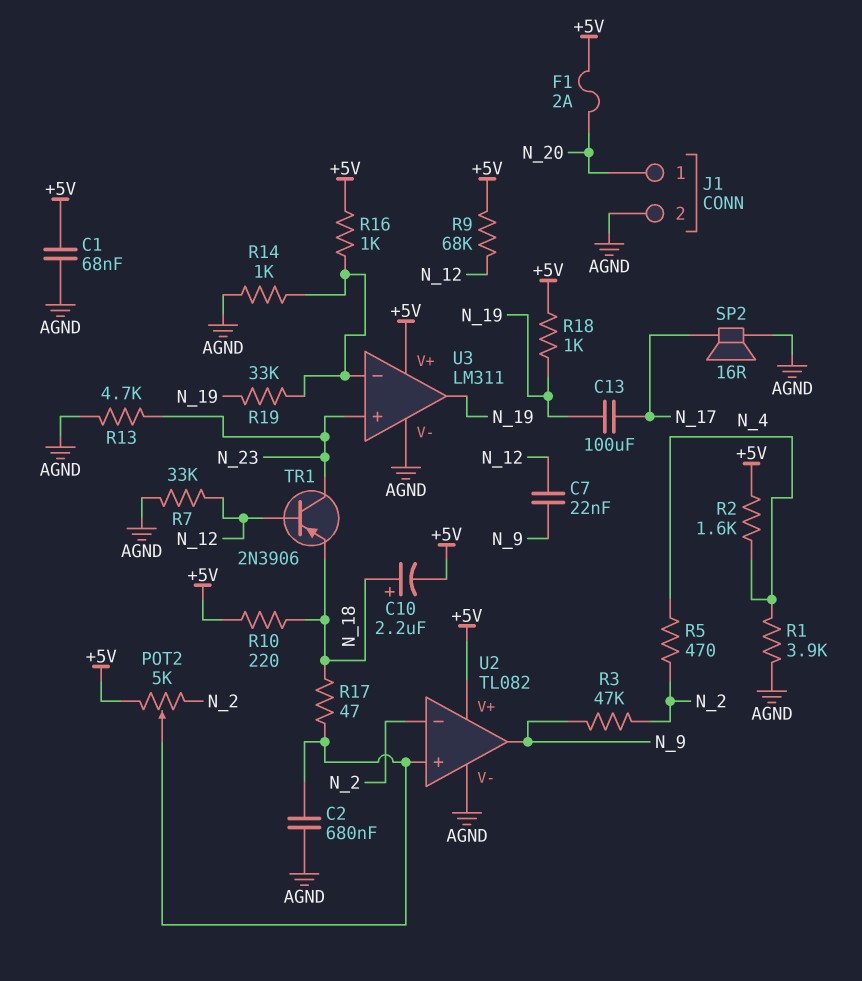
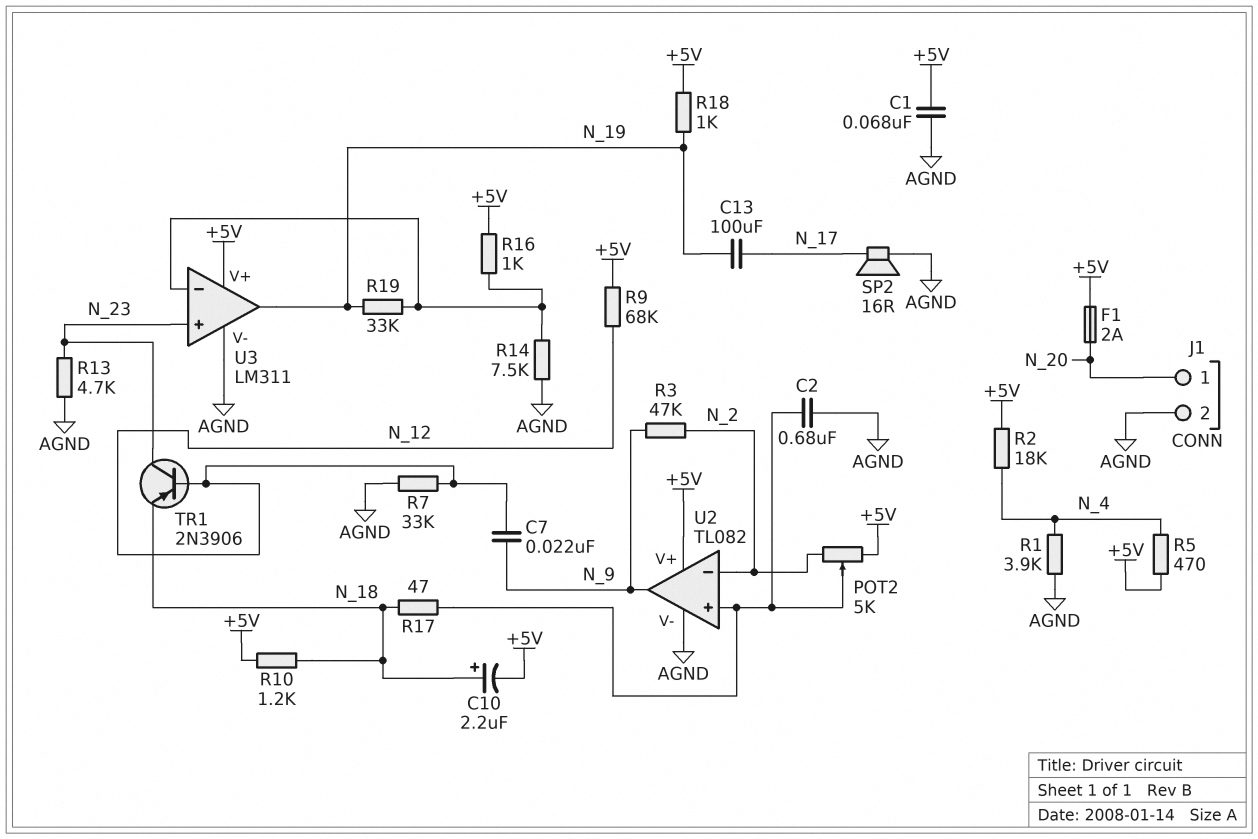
R2: 1.6k (+5V, N_4) -> 18k (+5V, N_4)
R5: 470 (N_2, N_4) -> 470 (+5V, N_4)
R10: 220 (+5V, N_18) -> 1.2k (+5V, N_18)
R14: 1k (AGND, U3/in-) -> 7.5k (AGND, U3/in-)

